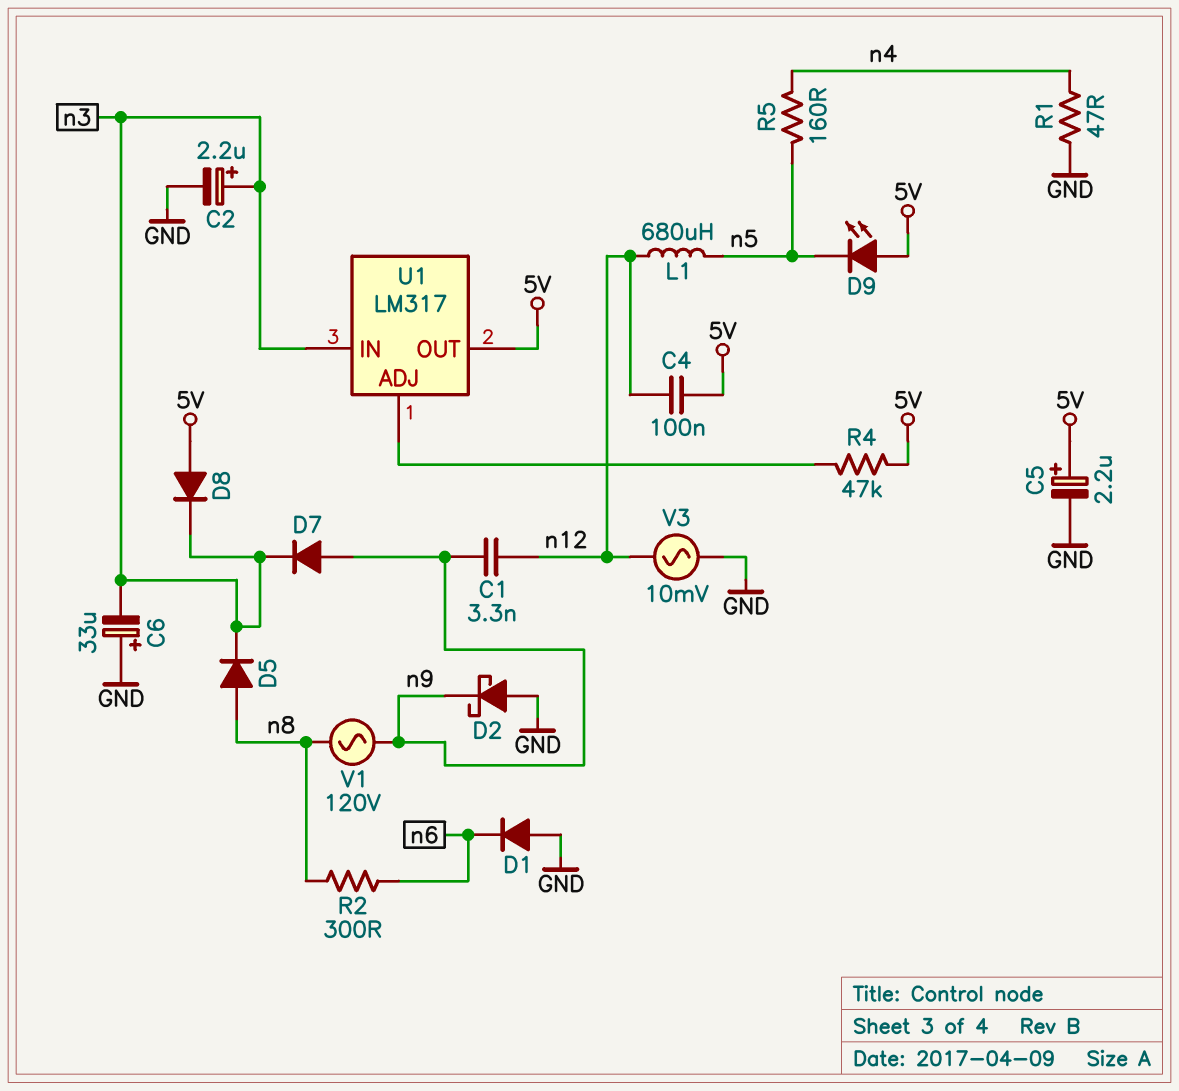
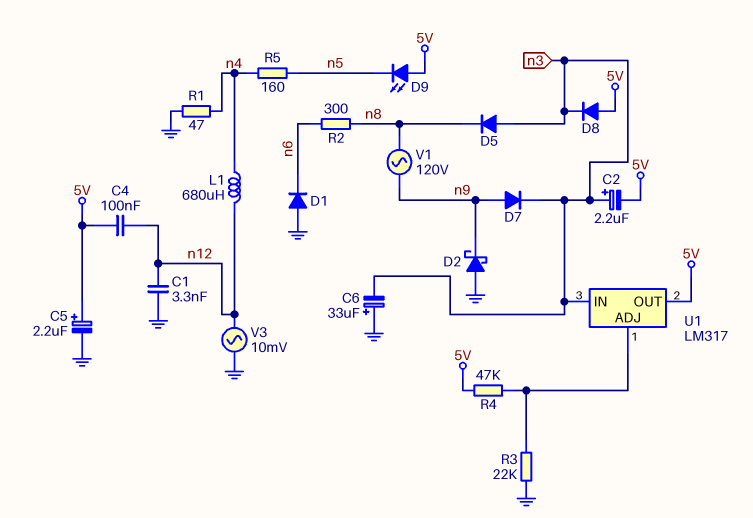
C1: 3.3nF (n9, n12) -> 3.3nF (GND, n12)
C2: 2.2uF (plus n3, minus GND) -> 2.2uF (plus n3, minus 5V)
D5: diode (A n8, K n3) -> diode (A n3, K n8)
L1: 680uH (n5, n12) -> 680uH (n4, n12)
R3: none -> 22k (GND, U1/ADJ)

